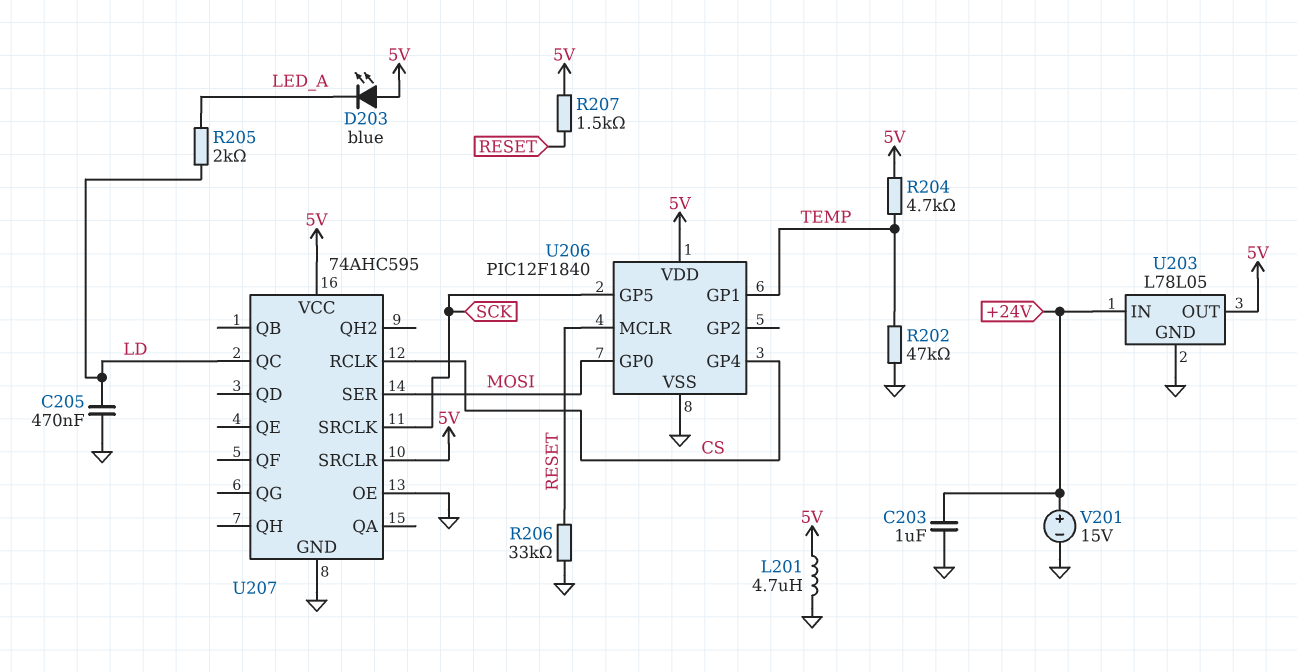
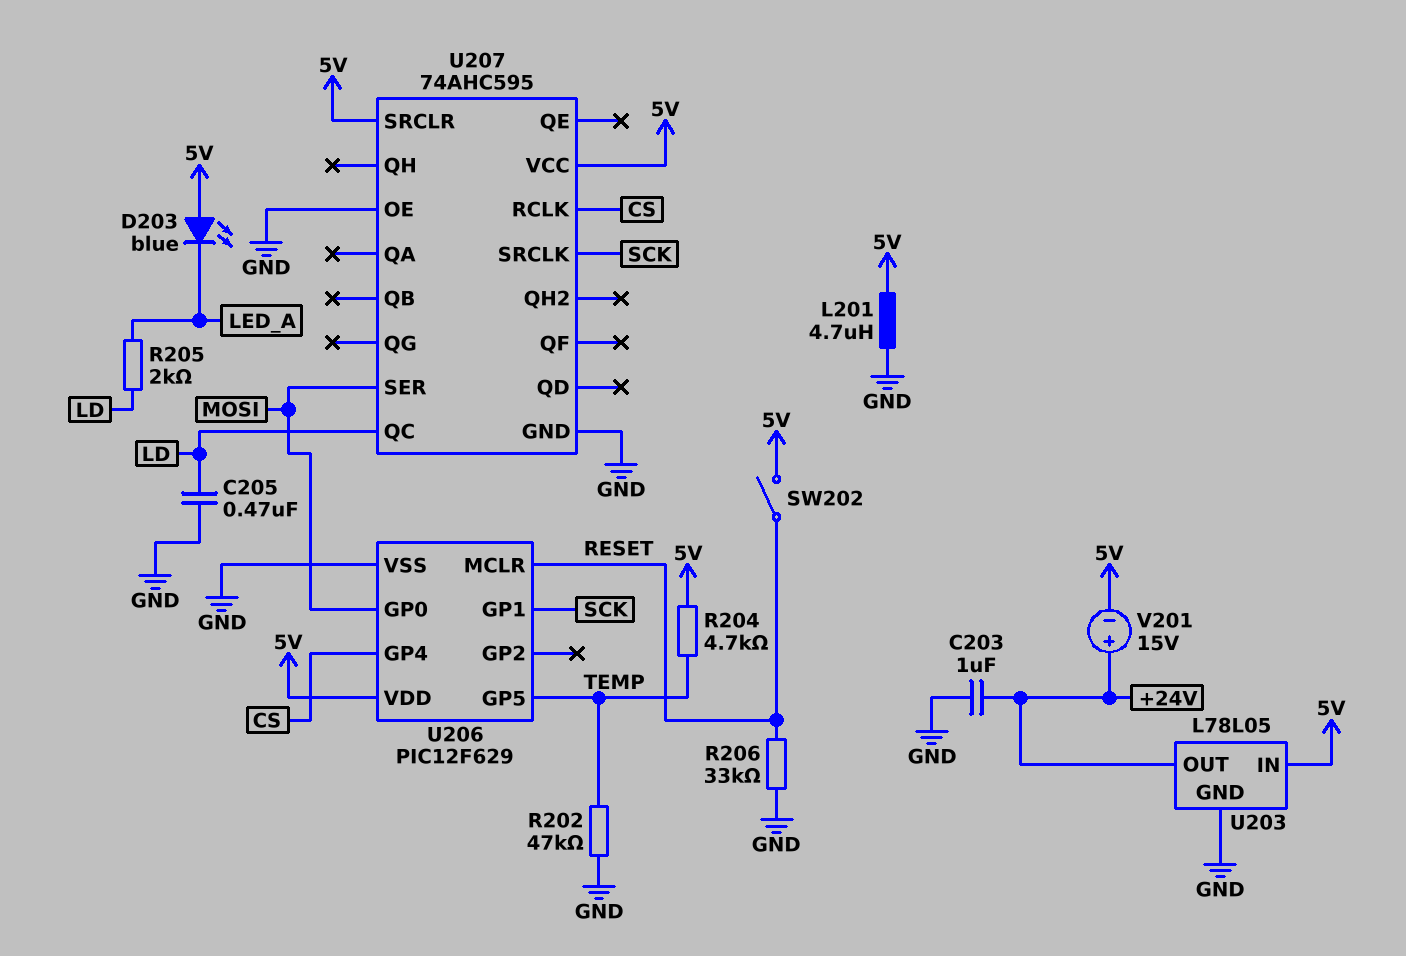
R207: 1.5k (5V, RESET) -> none
SW202: none -> switch (5V, RESET)
U203 pin IN: +24V -> 5V
U203 pin OUT: 5V -> +24V
U206: PIC12F1840 -> PIC12F629
U206 pin GP1: TEMP -> SCK
U206 pin GP5: SCK -> TEMP
V201: 15V (plus +24V, minus GND) -> 15V (plus +24V, minus 5V)

